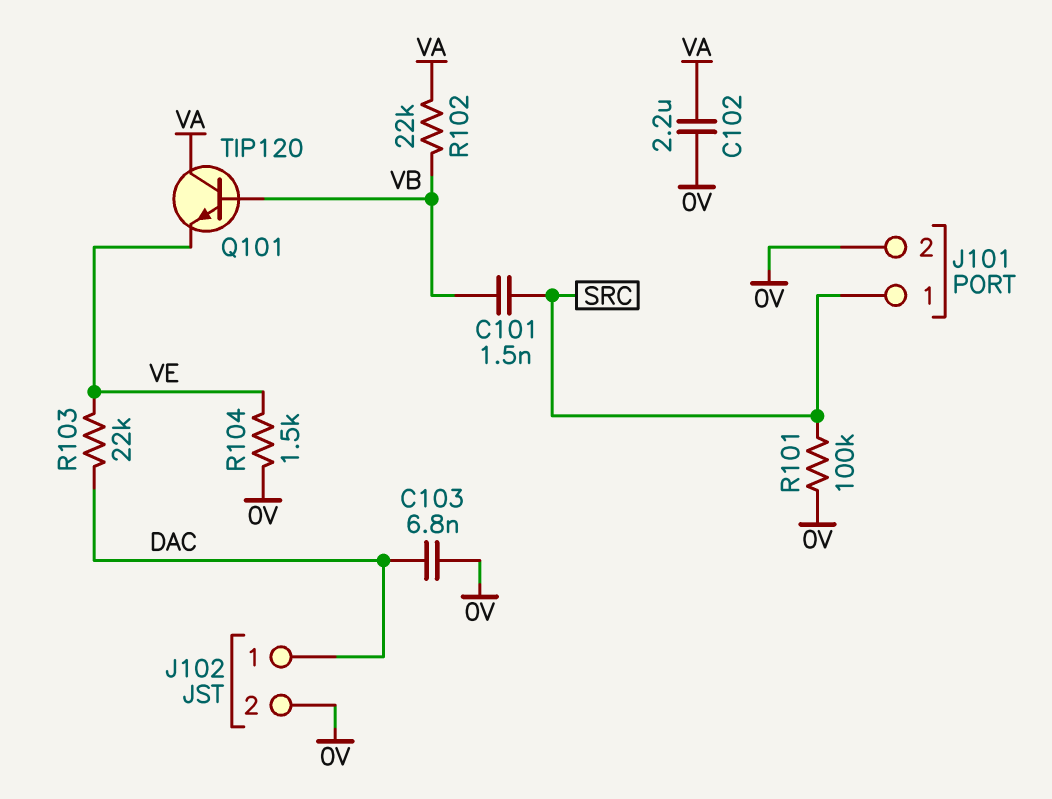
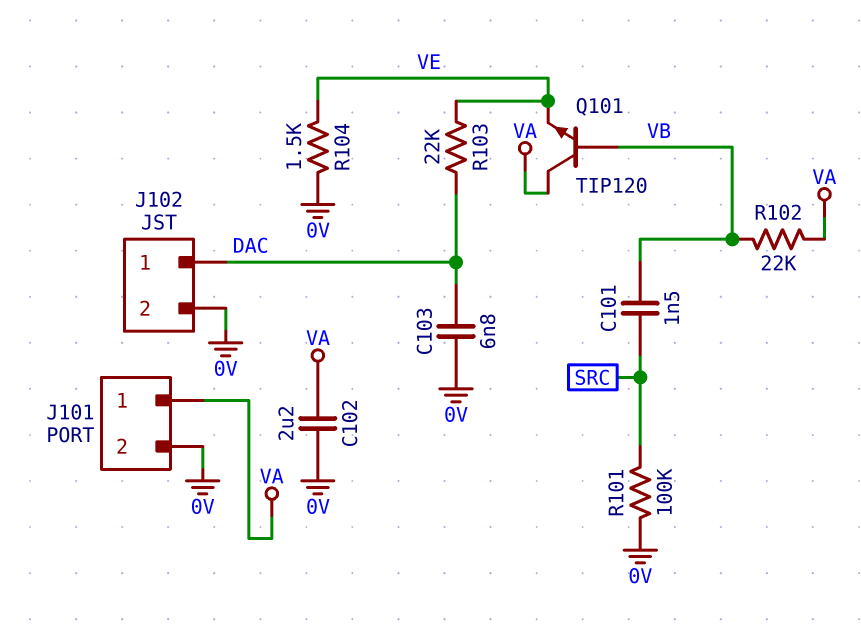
J101 pin 1: SRC -> VA

